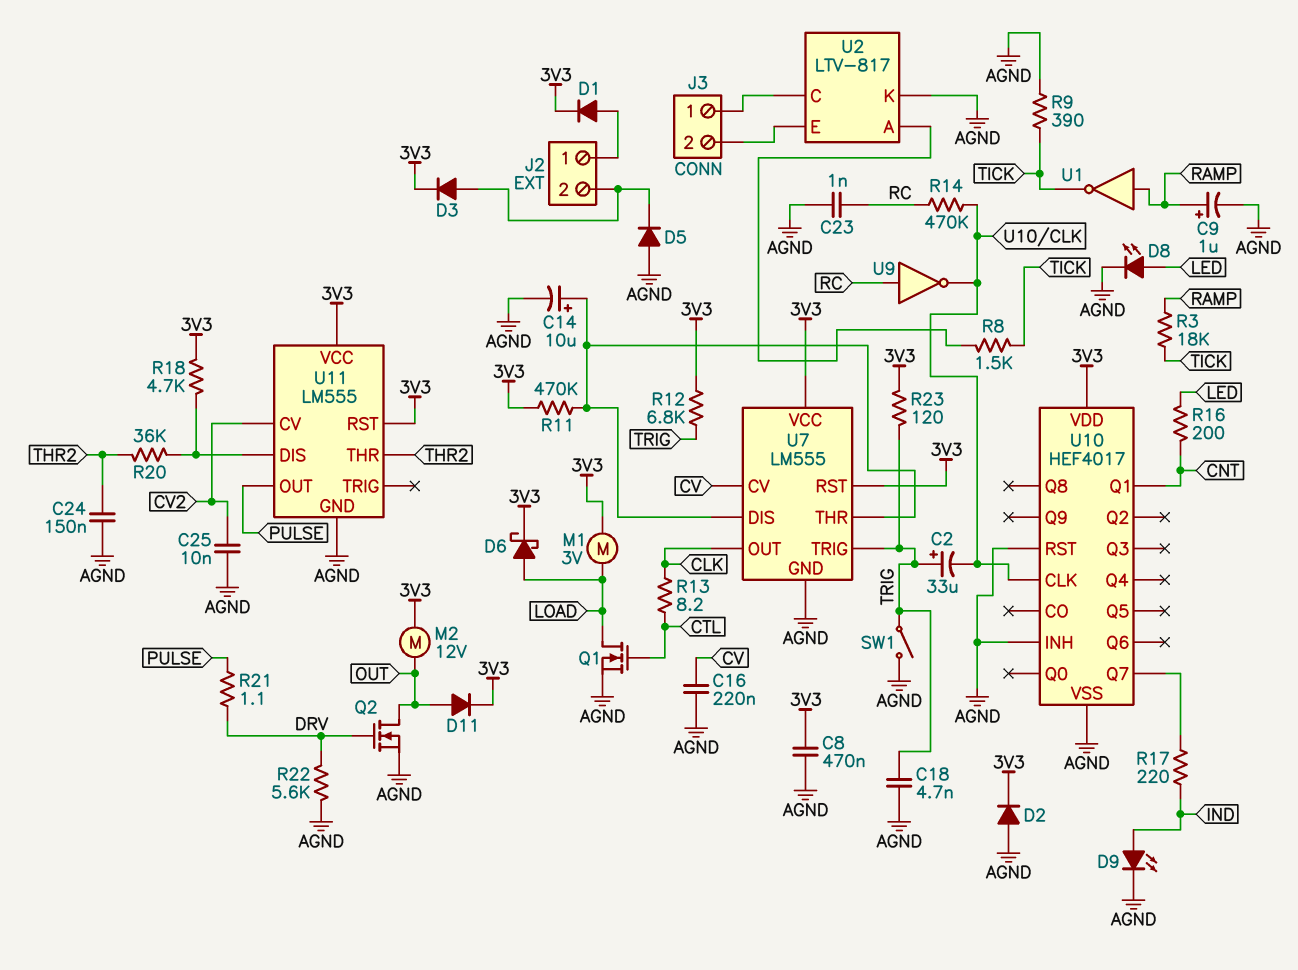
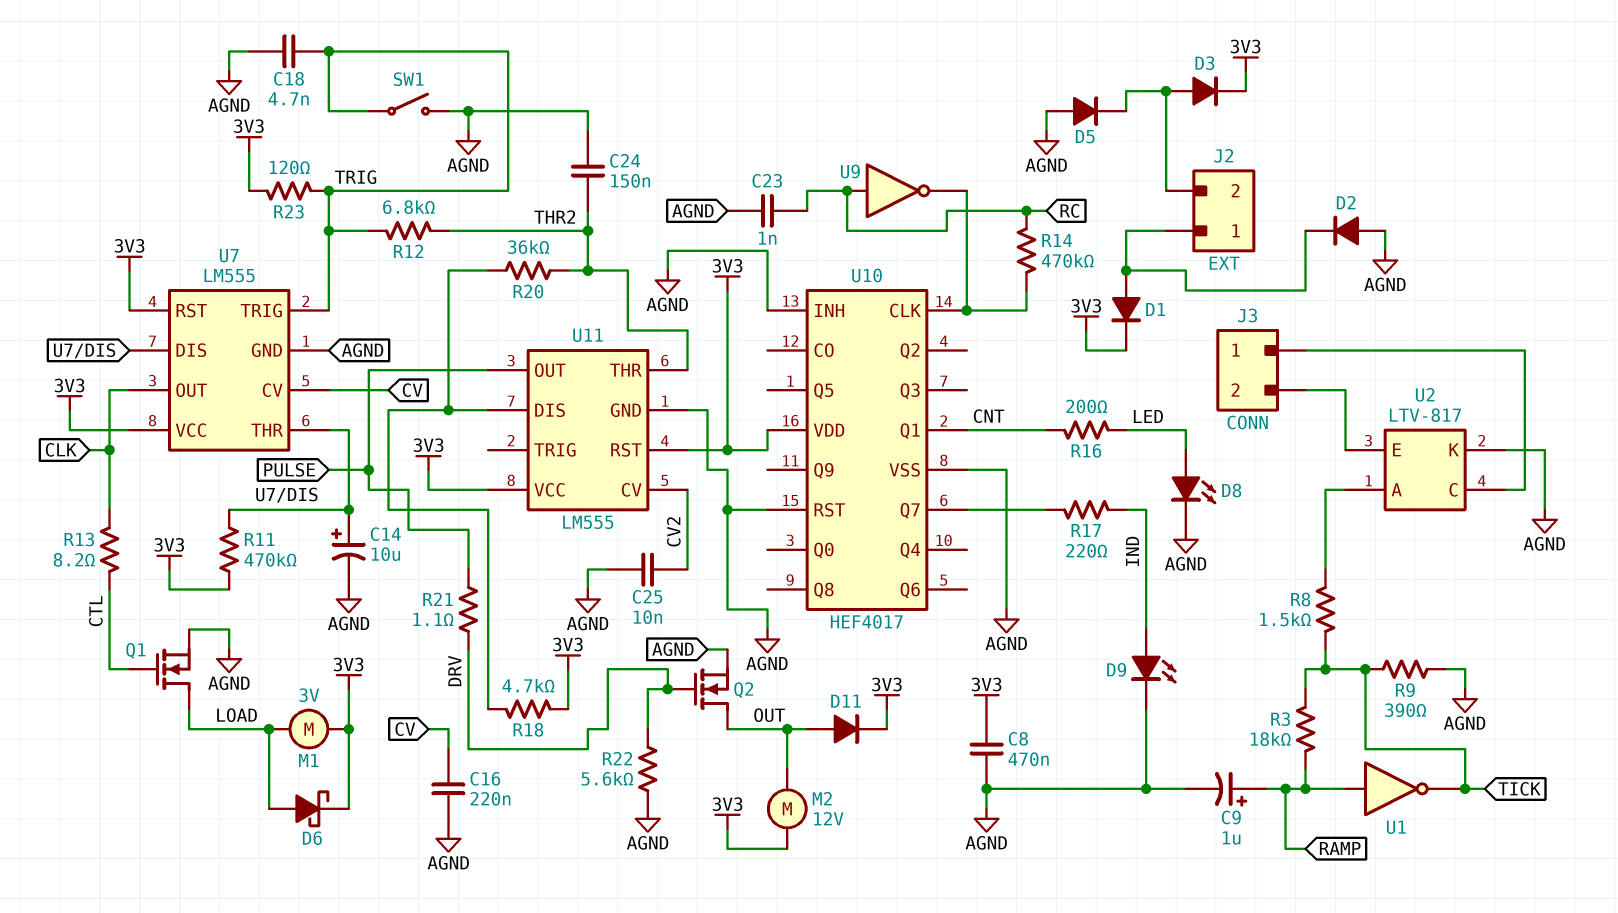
C2: 33uF (plus TRIG, minus U10/CLK) -> none
D2: diode (A AGND, K 3V3) -> diode (A AGND, K J2/1)
R12: 6.8k (3V3, TRIG) -> 6.8k (THR2, TRIG)

